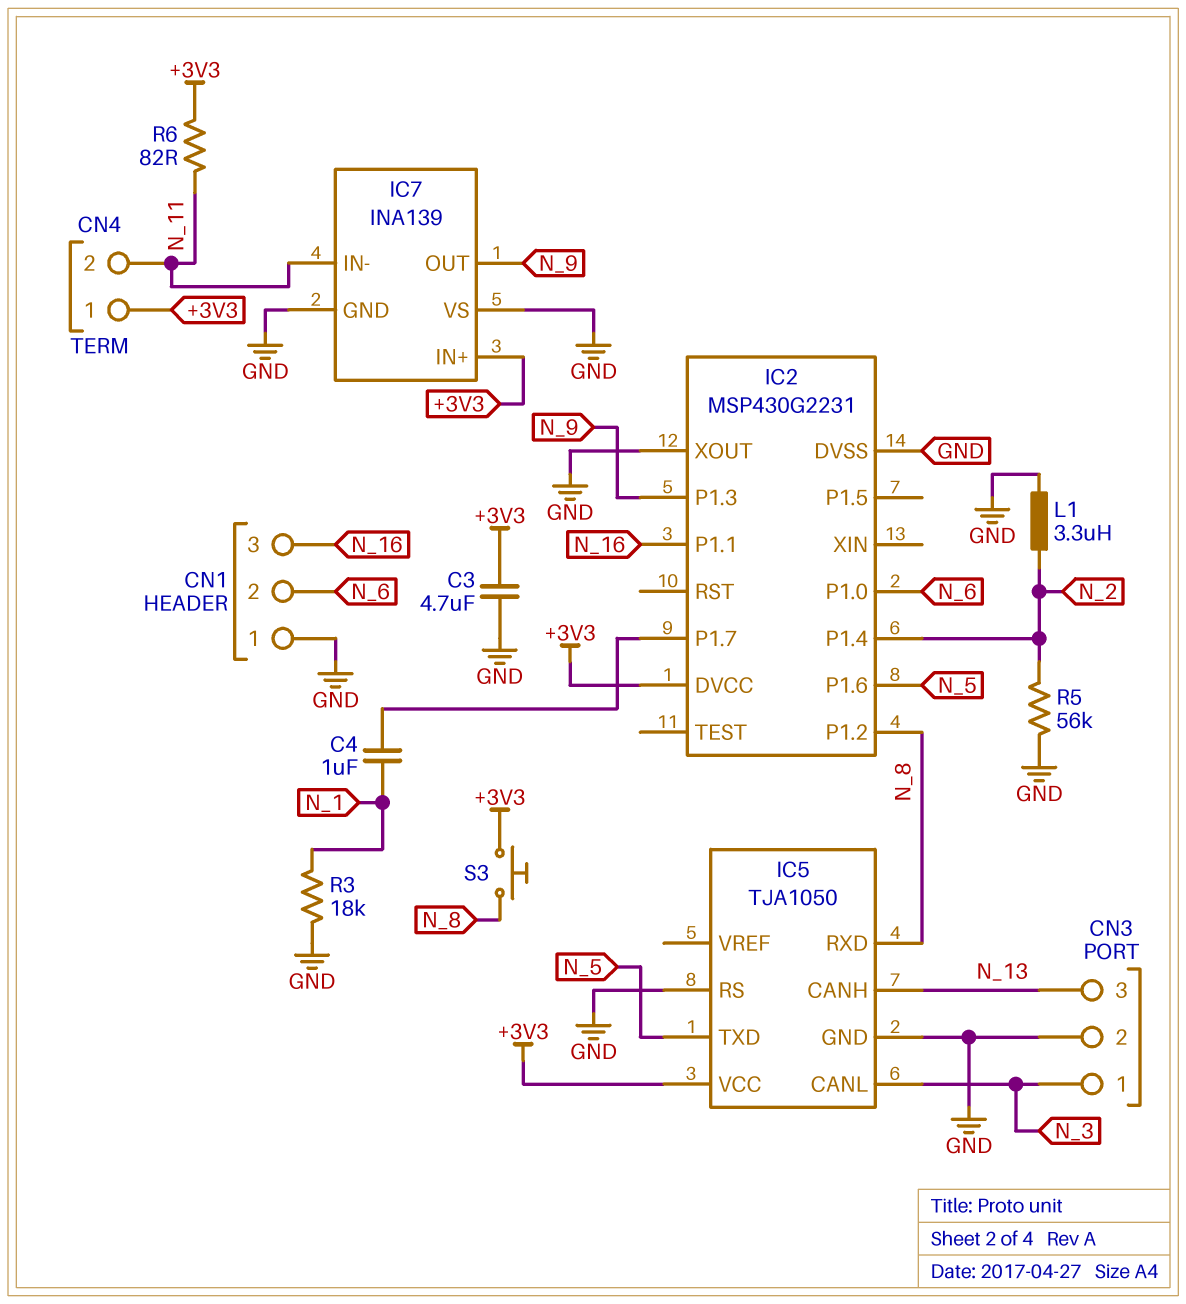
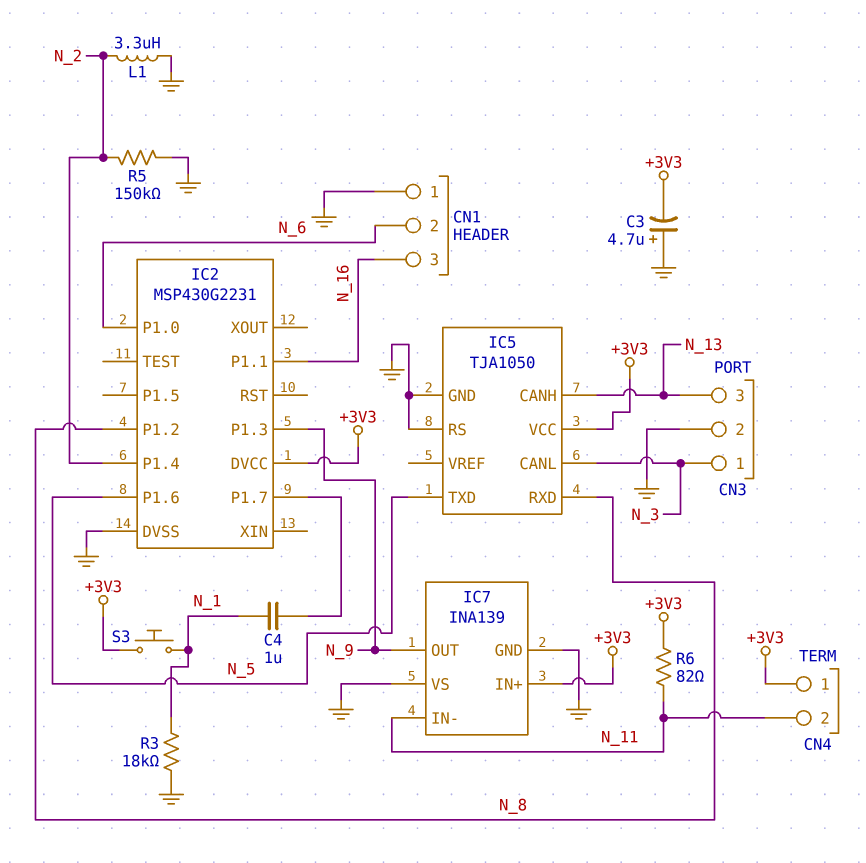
C3: 4.7uF (+3V3, GND) -> 4.7uF (plus GND, minus +3V3)
IC2 pin XOUT: GND -> none
R5: 56k (GND, N_2) -> 150k (GND, N_2)
S3: button (+3V3, N_8) -> button (+3V3, N_1)

